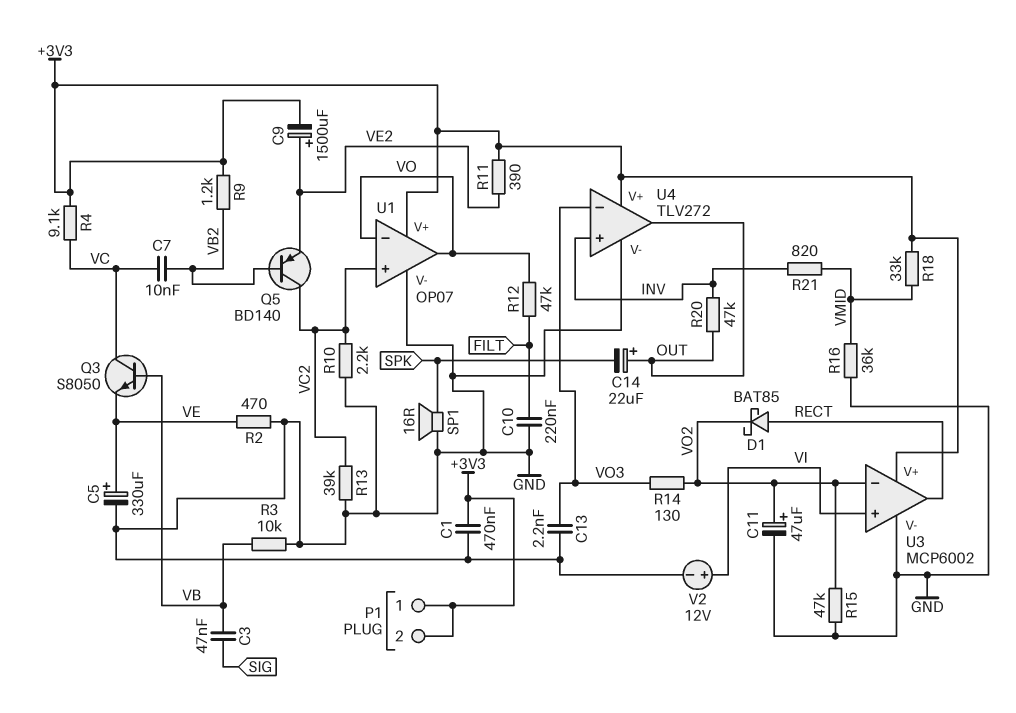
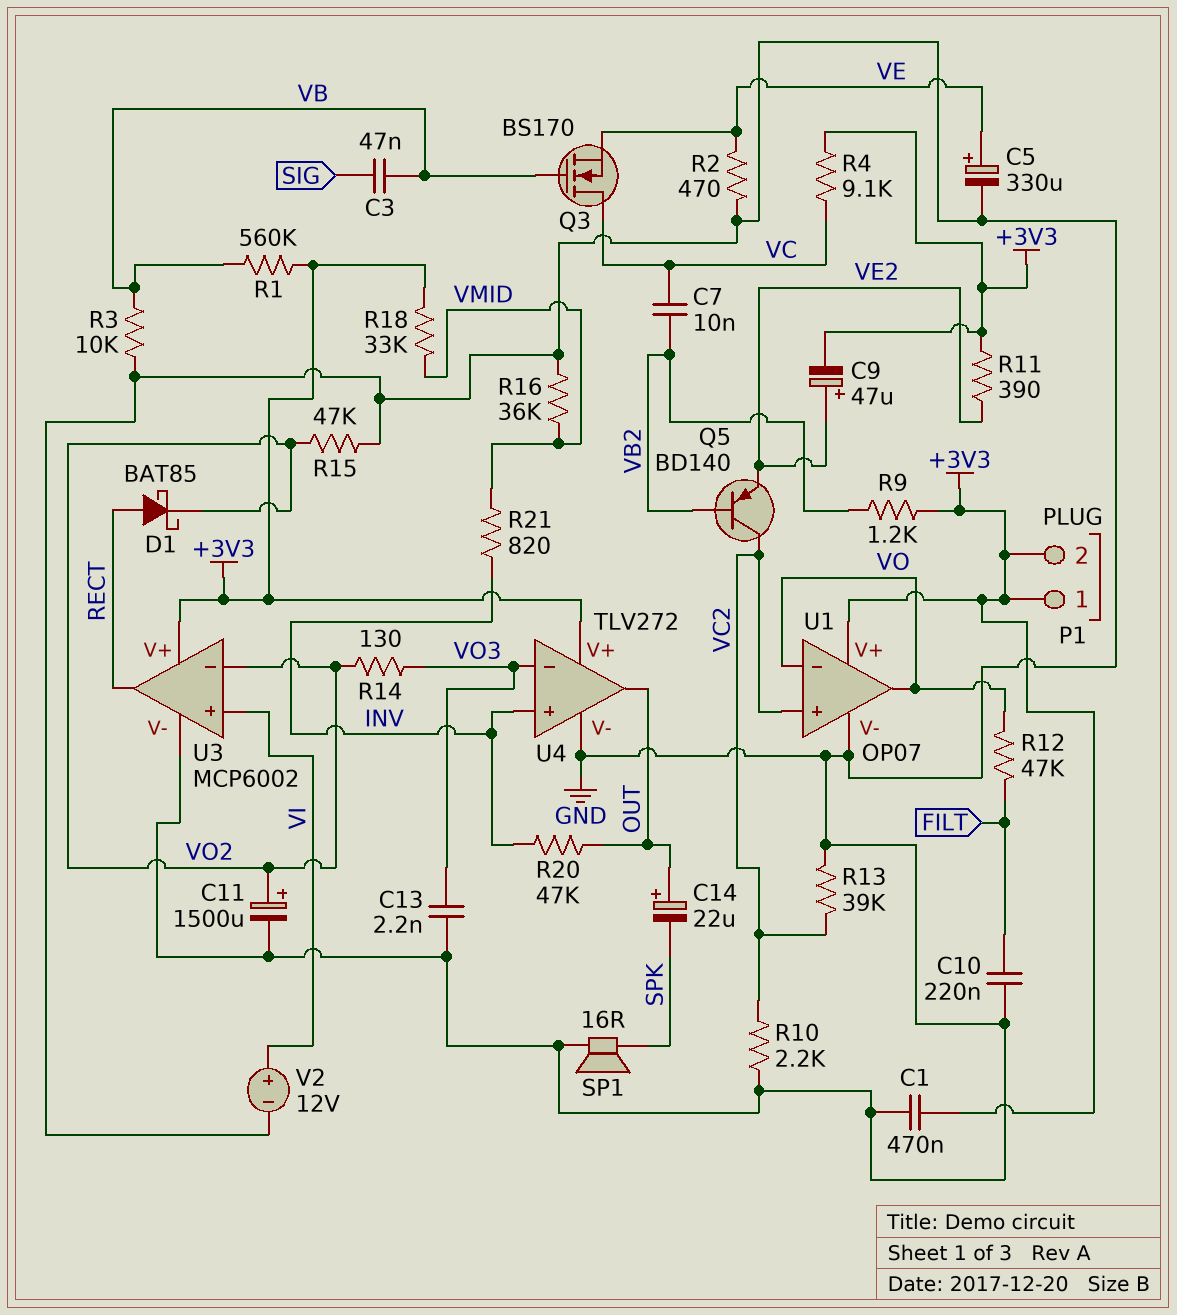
C9: 1500uF (plus VE2, minus +3V3) -> 47uF (plus VE2, minus +3V3)
C11: 47uF (plus VO2, minus GND) -> 1500uF (plus VO2, minus GND)
Q3: NPN S8050 (B VB, C VC, E VE) -> NMOS BS170 (G VB, D VC, S VE)
R1: none -> 560k (+3V3, VB)

